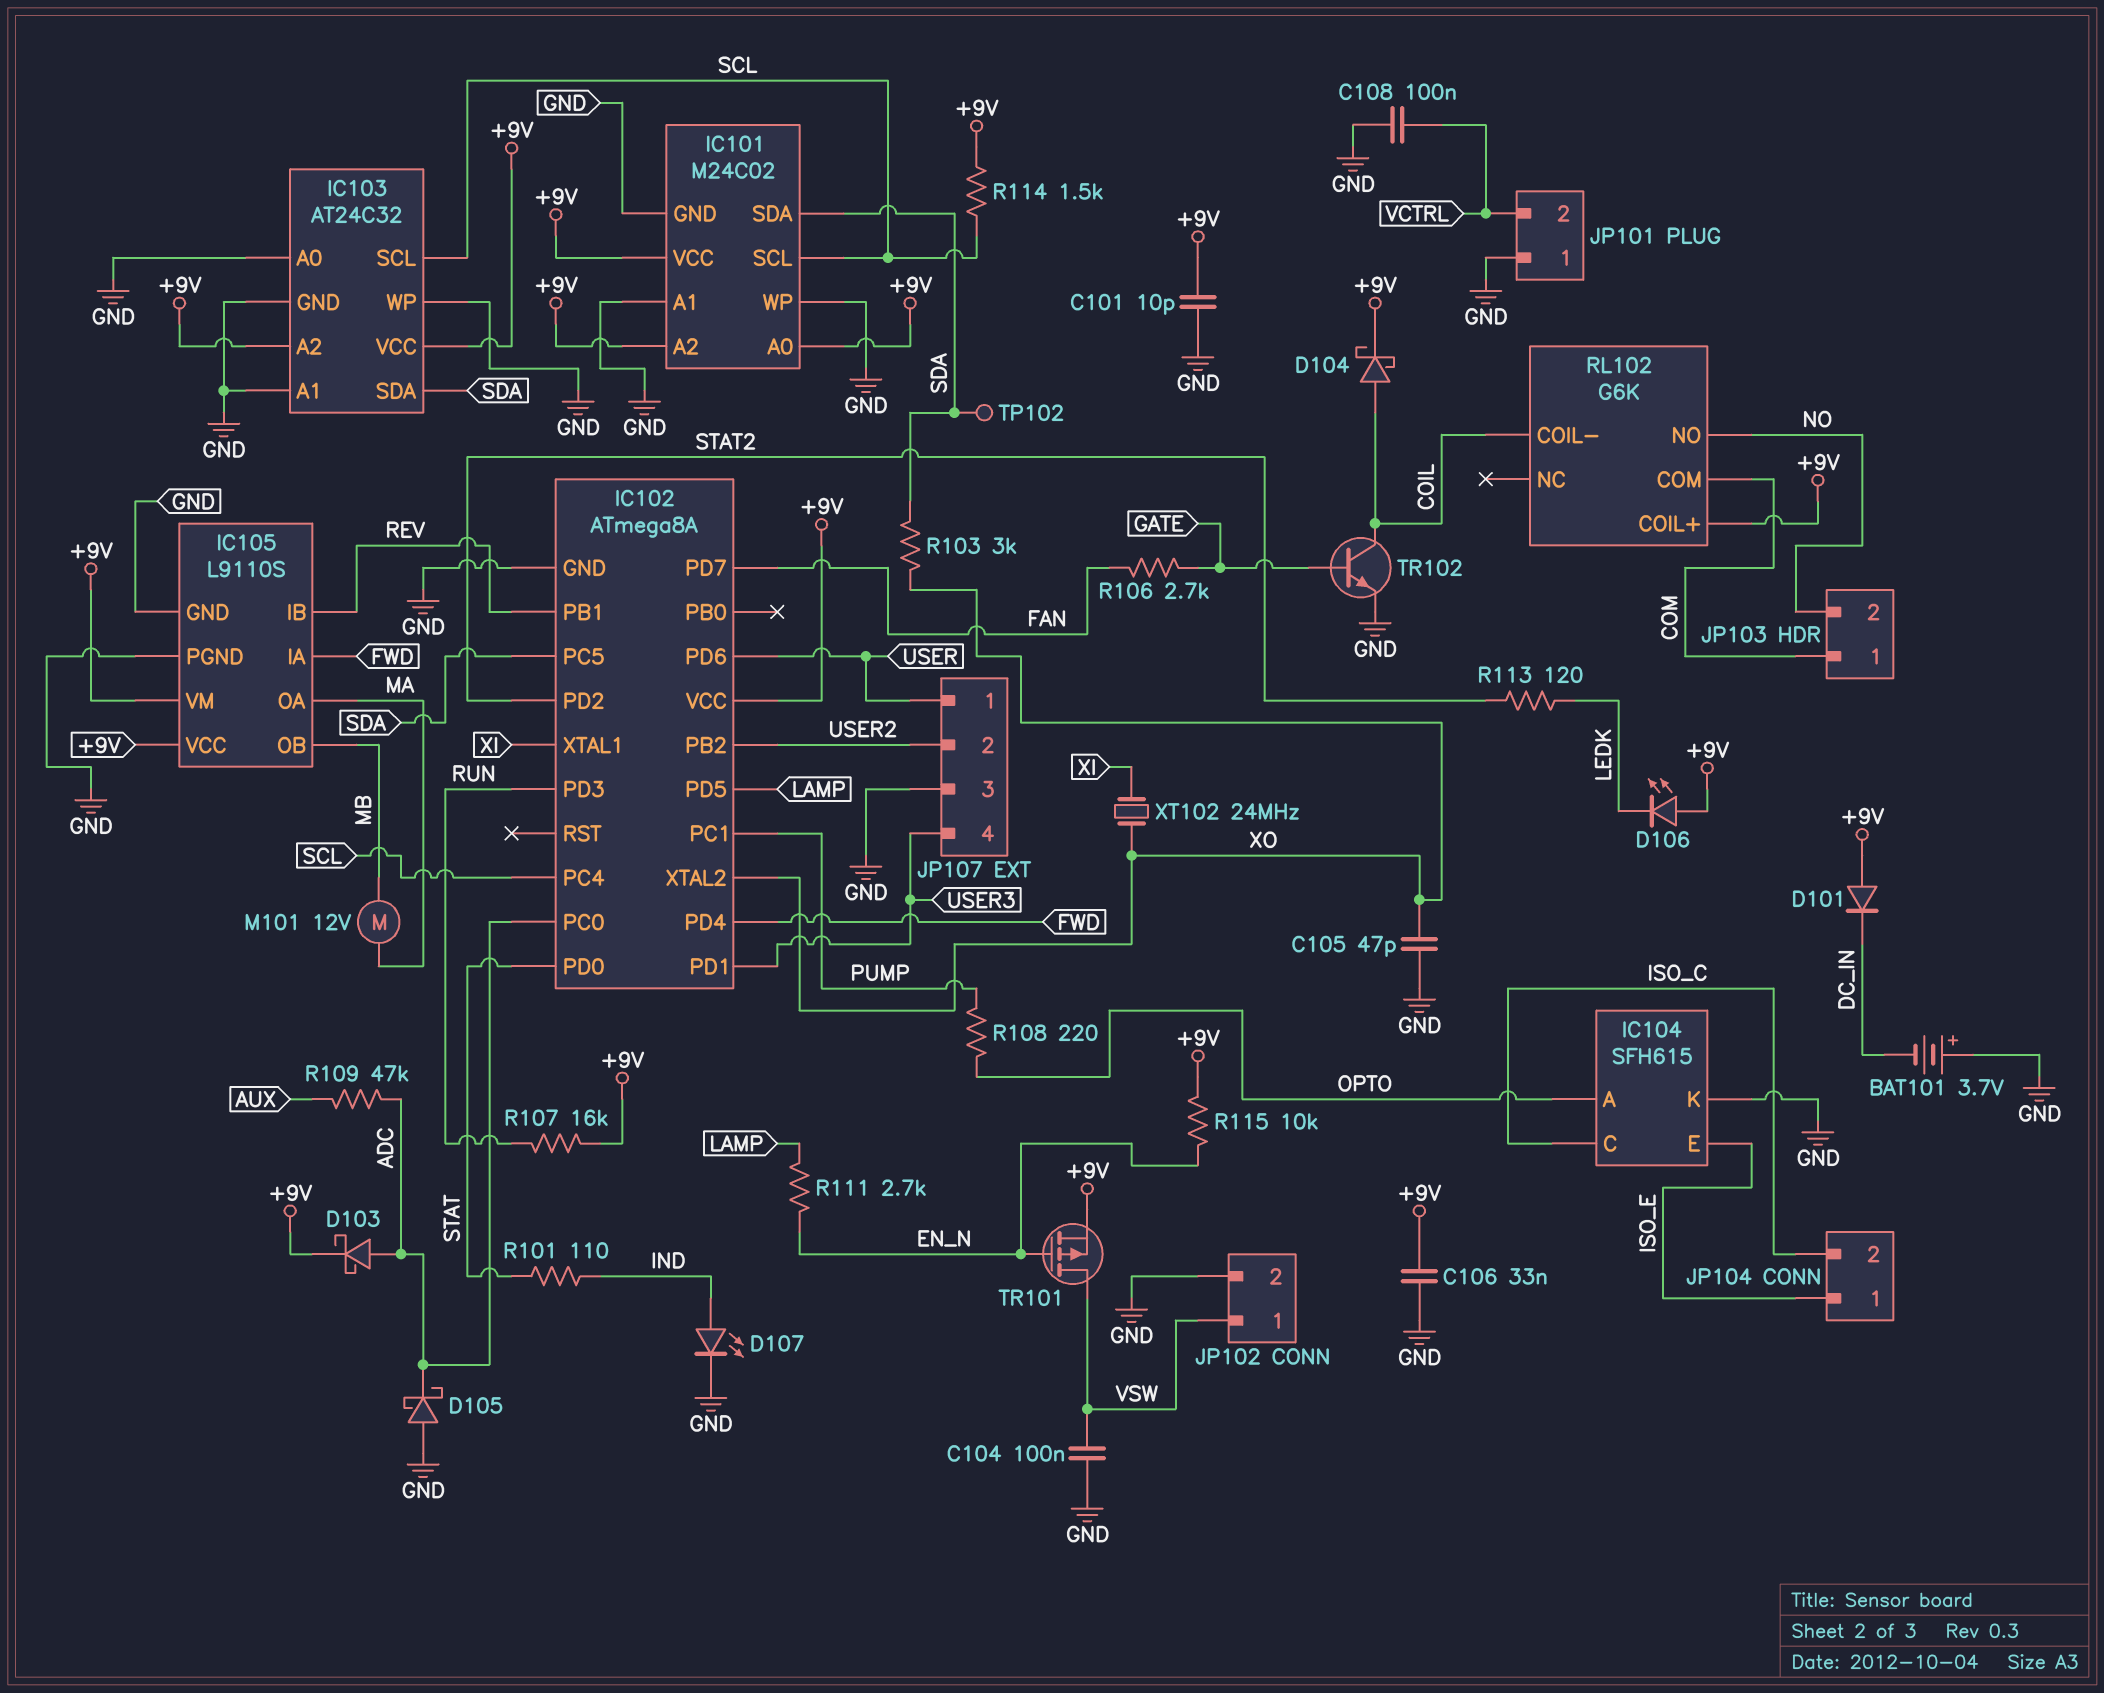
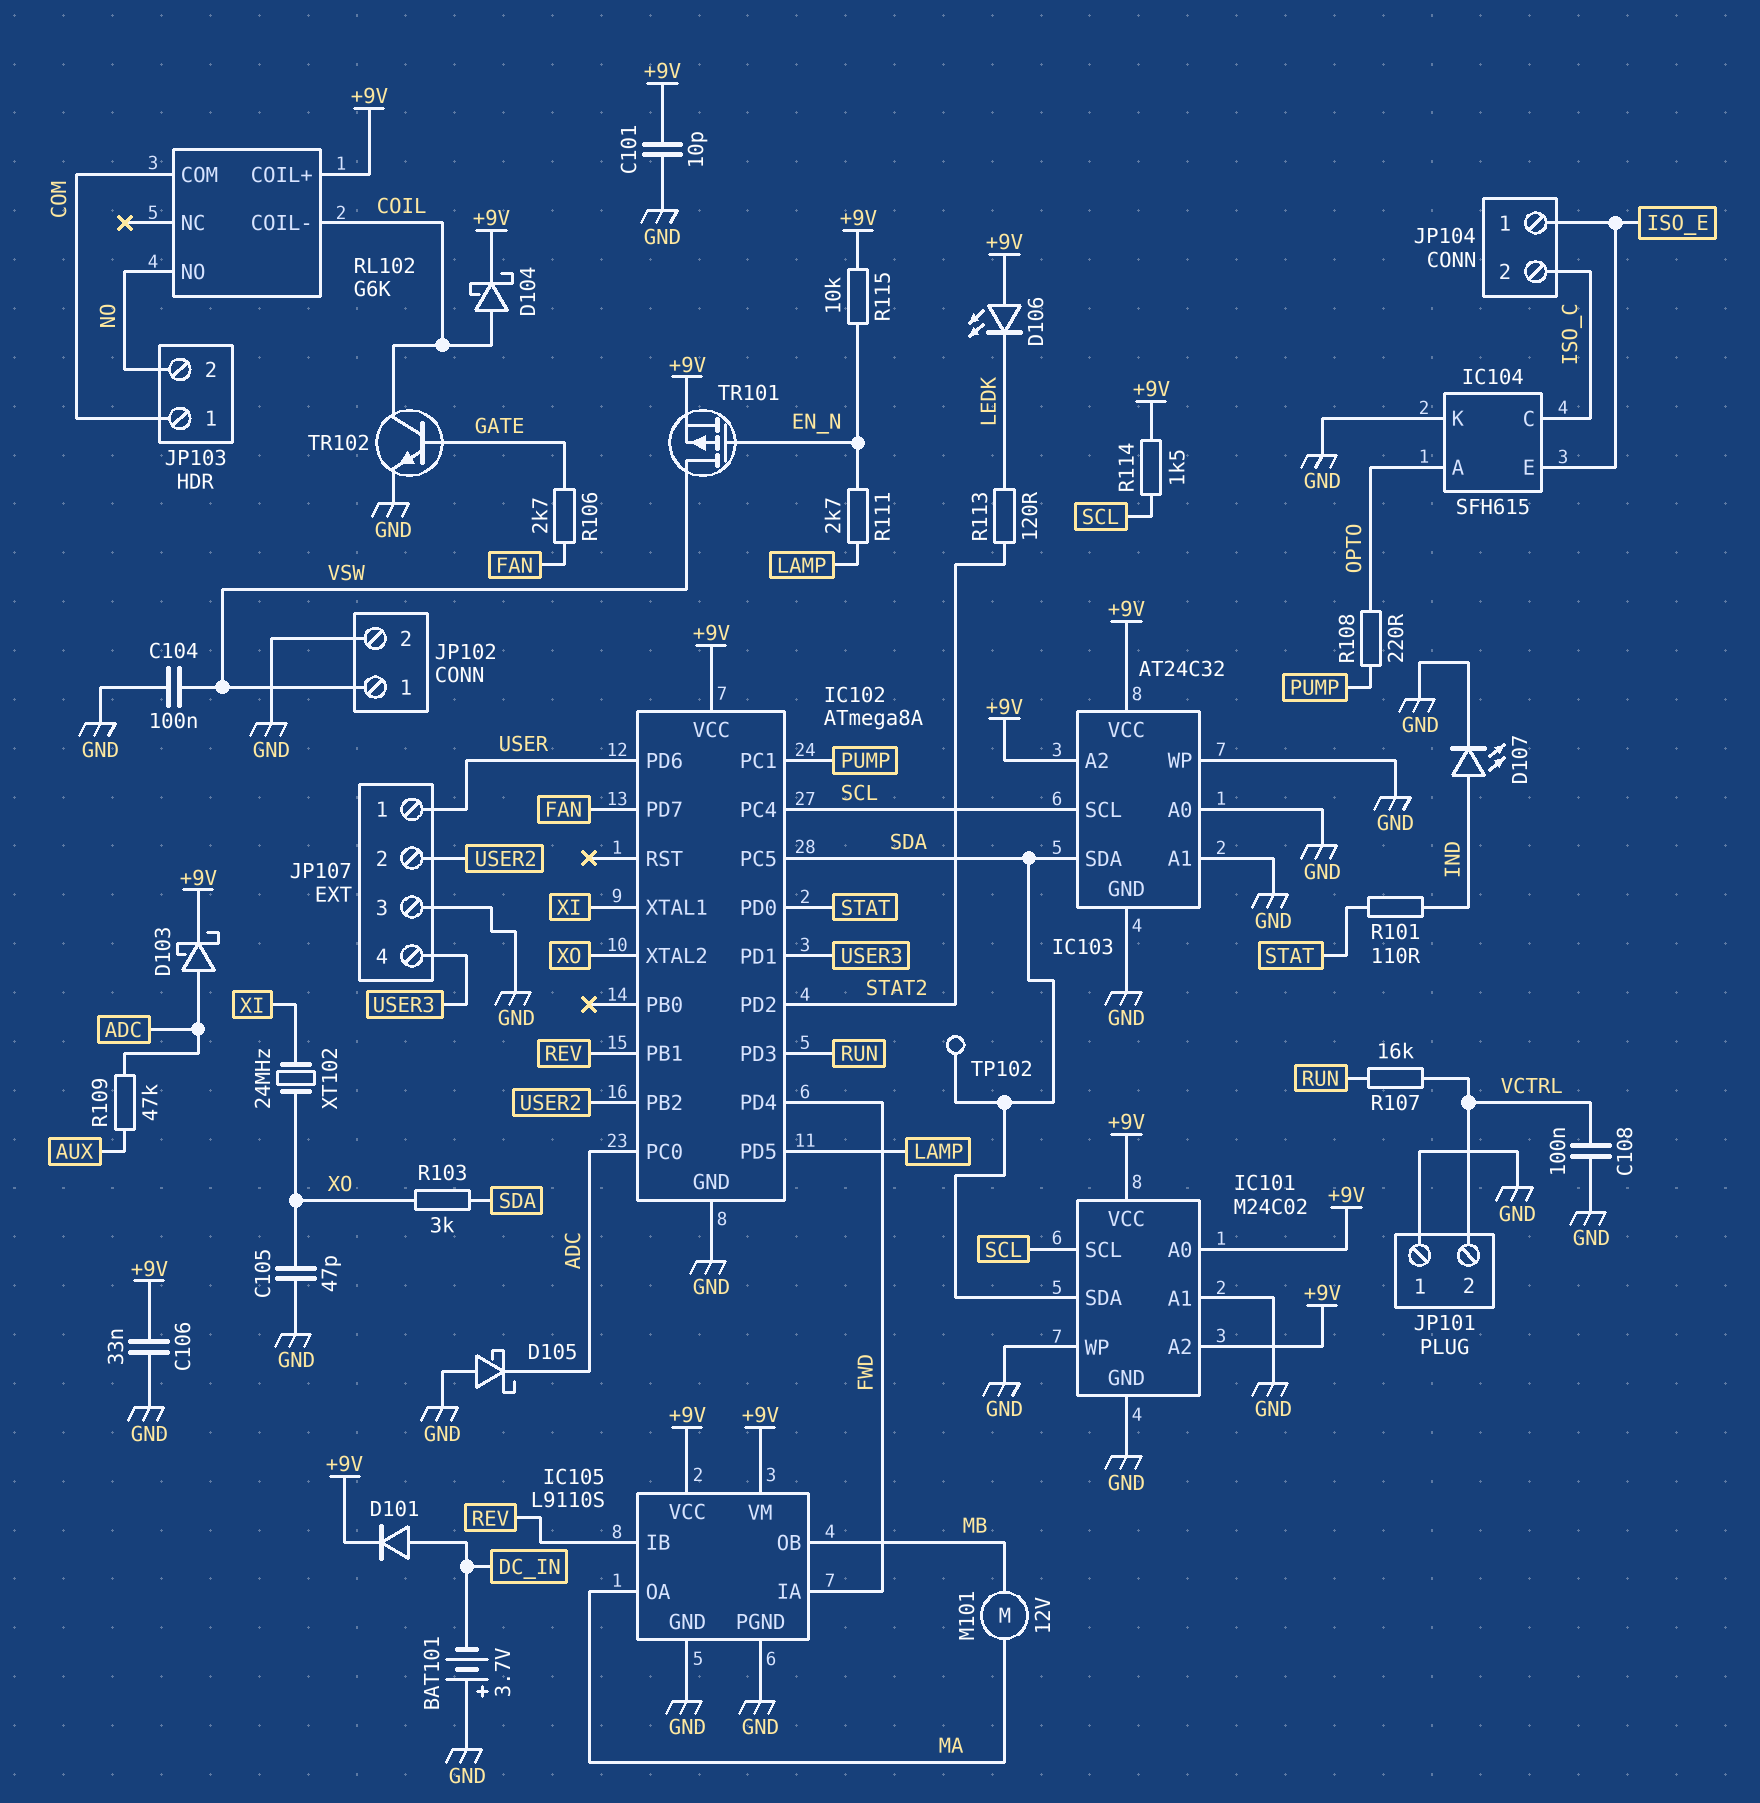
D101: diode (A +9V, K DC_IN) -> diode (A DC_IN, K +9V)
R107: 16k (+9V, RUN) -> 16k (RUN, VCTRL)

